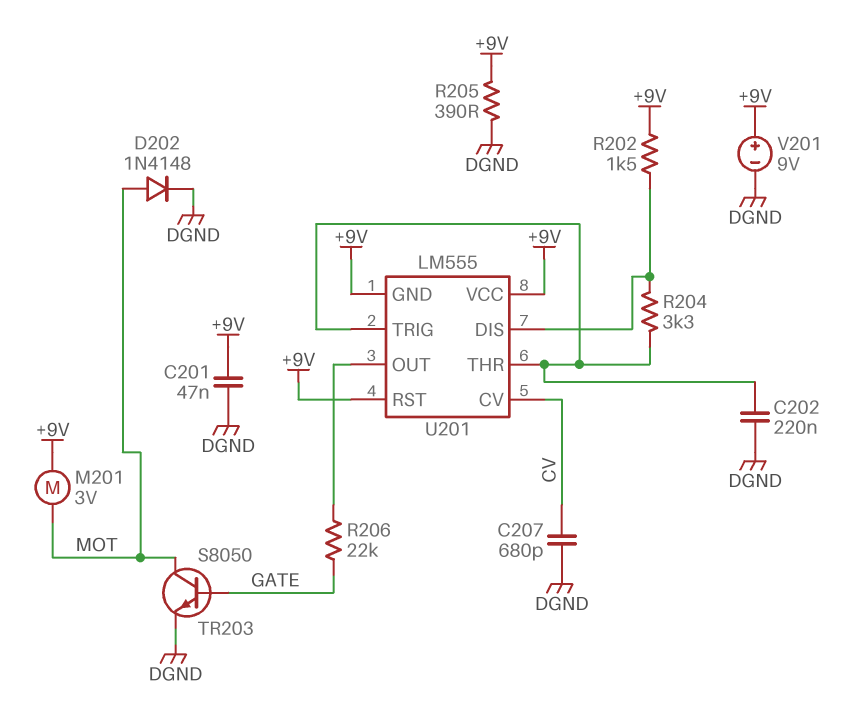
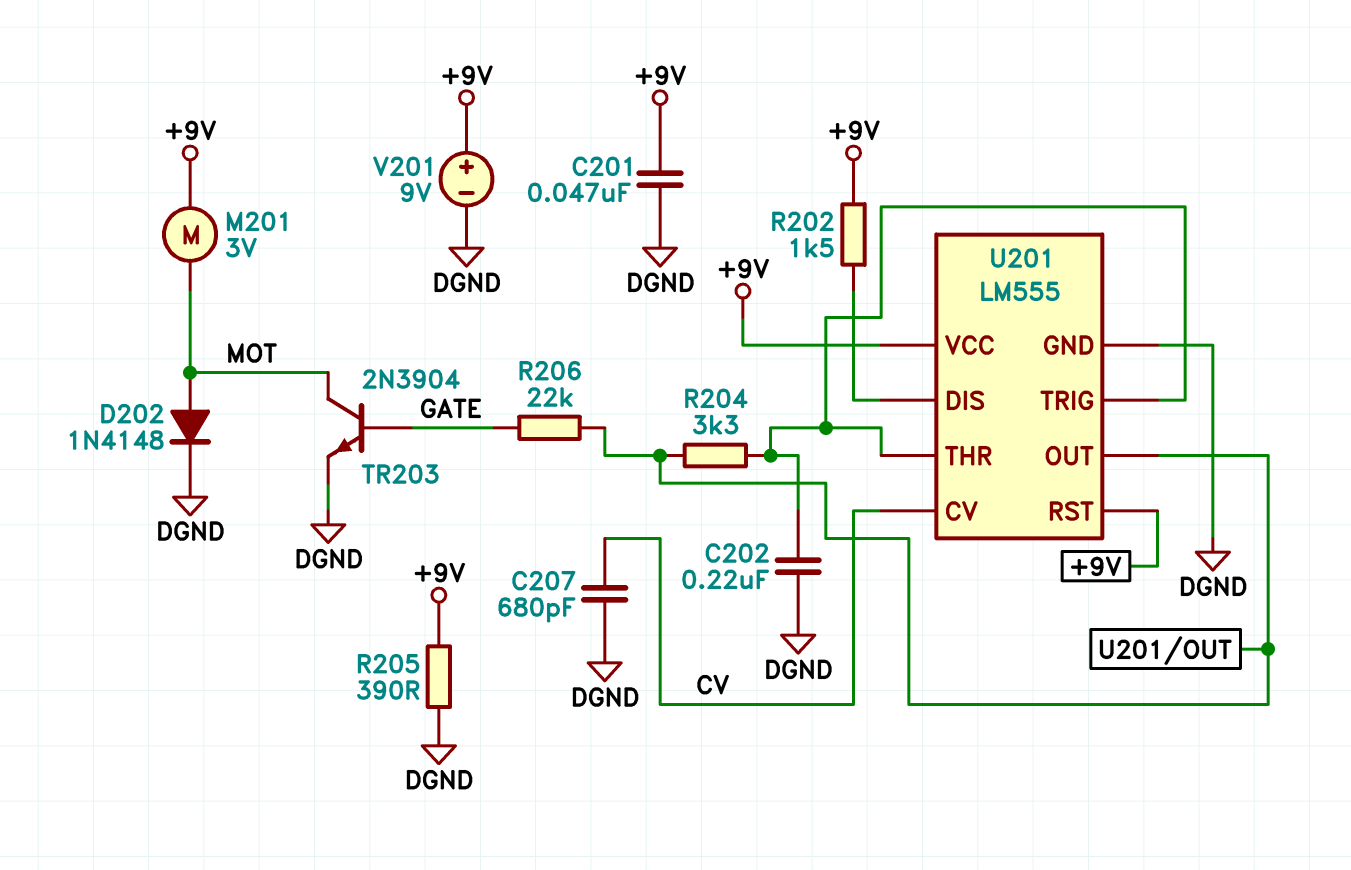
R204: 3.3k (U201/DIS, U201/THR) -> 3.3k (U201/OUT, U201/THR)
TR203: NPN S8050 (B GATE, C MOT, E DGND) -> NPN 2N3904 (B GATE, C MOT, E DGND)
U201 pin GND: +9V -> DGND

